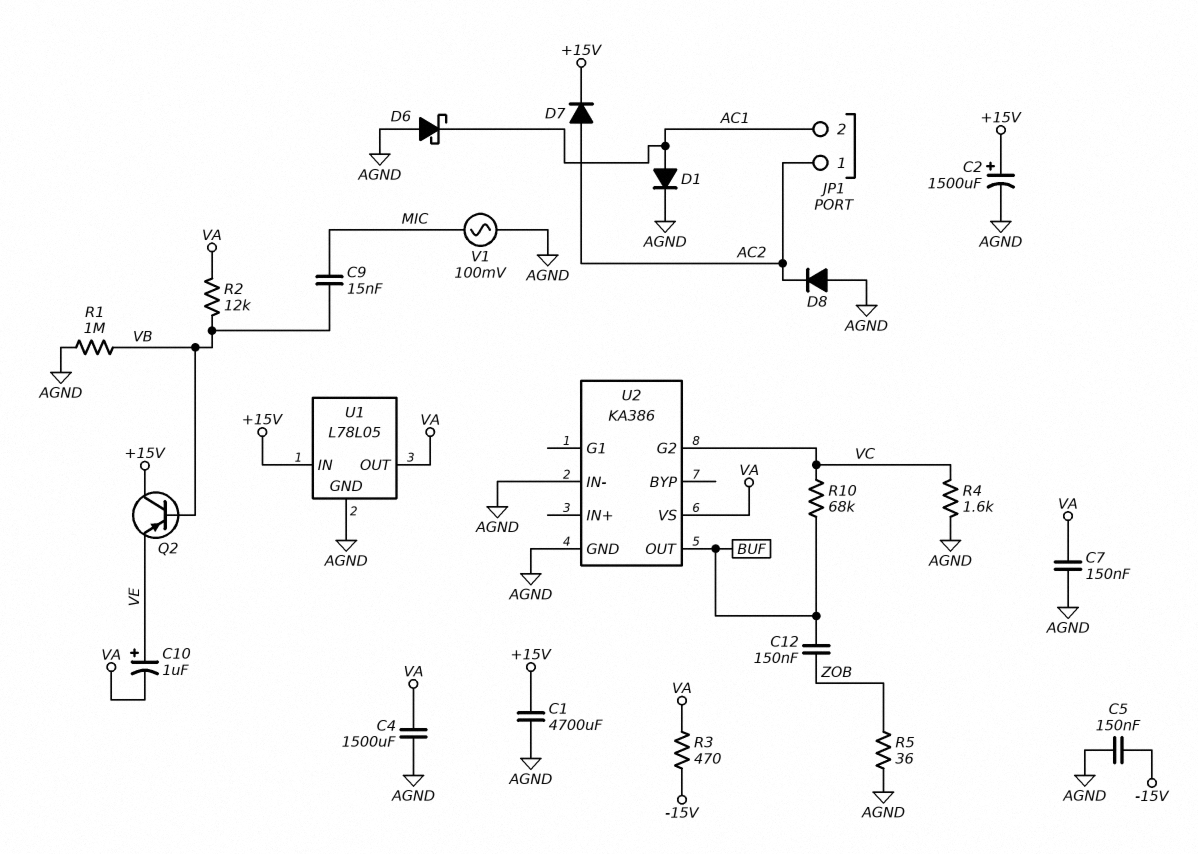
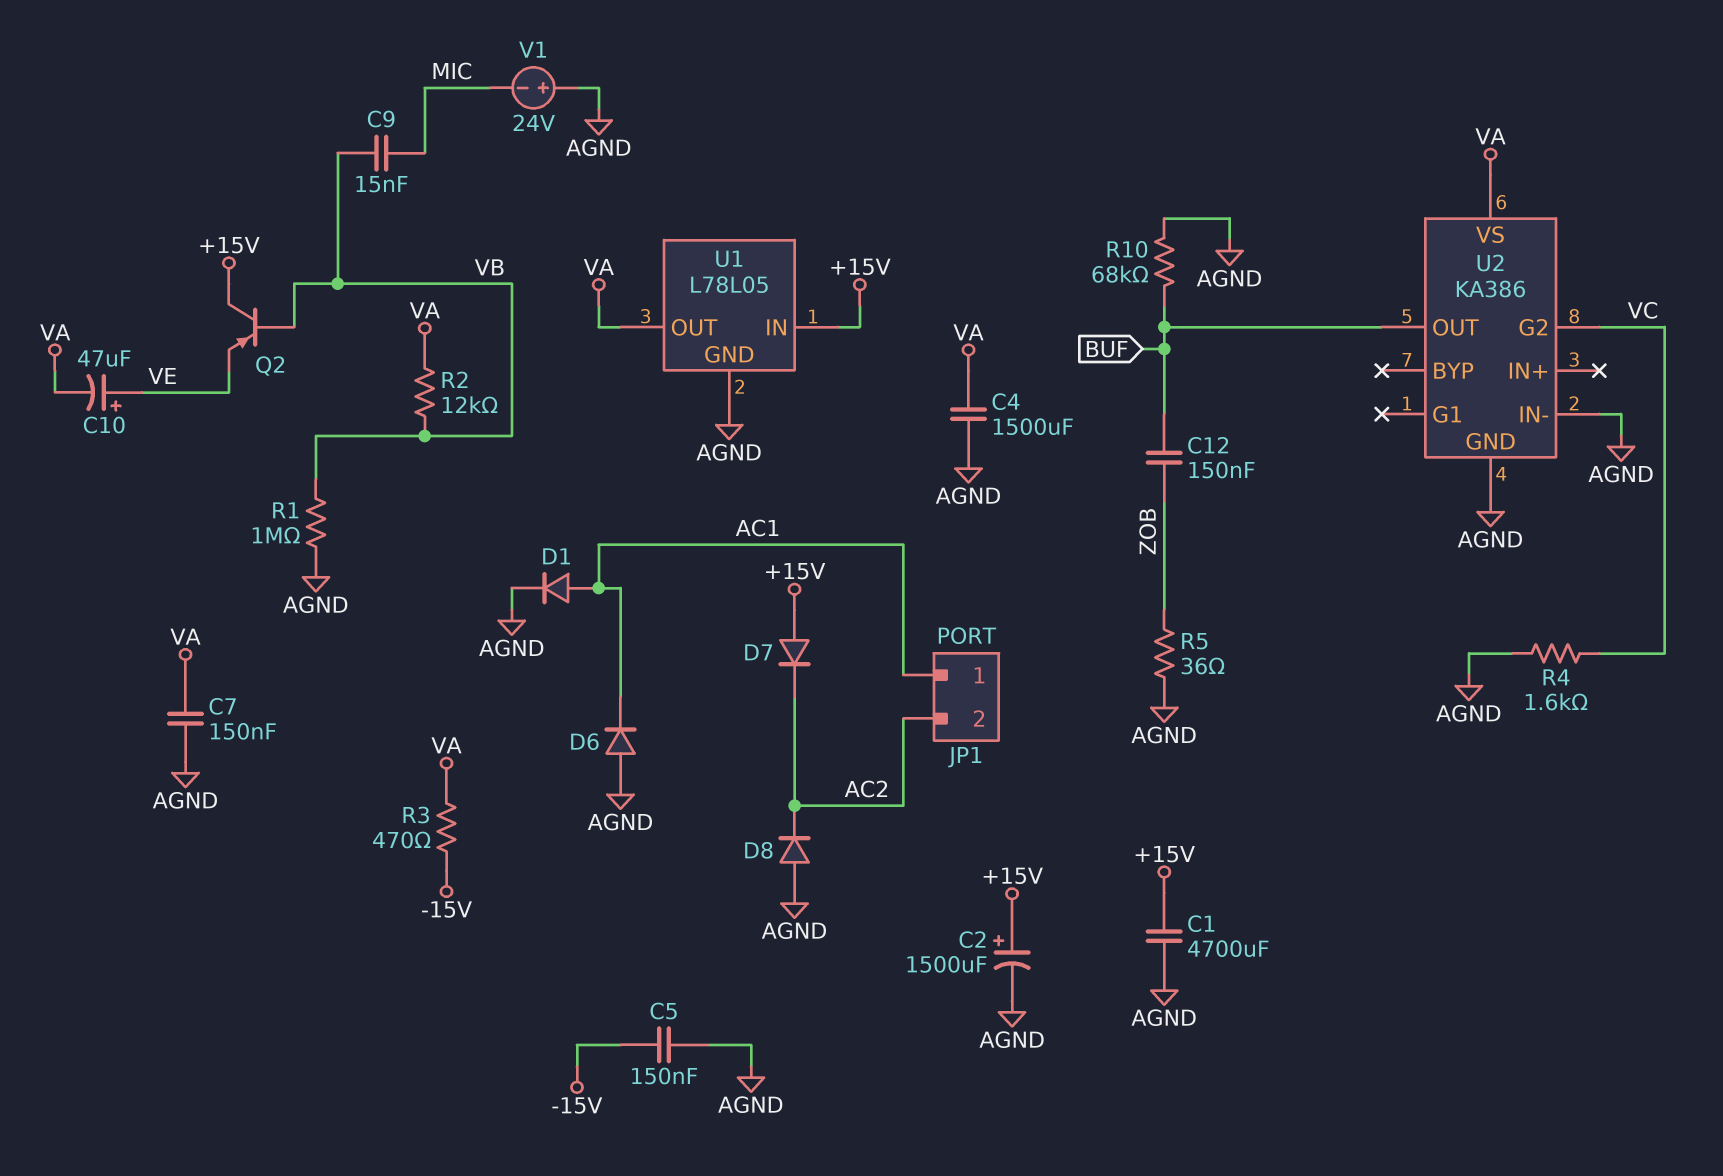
C10: 1uF (plus VE, minus VA) -> 47uF (plus VE, minus VA)
D6: schottky (A AGND, K AC1) -> diode (A AGND, K AC1)
D7: diode (A AC2, K +15V) -> diode (A +15V, K AC2)
JP1 pin 1: AC2 -> AC1
JP1 pin 2: AC1 -> AC2
R10: 68k (BUF, VC) -> 68k (AGND, BUF)
V1: AC 100mV (AGND, MIC) -> 24V (plus AGND, minus MIC)

